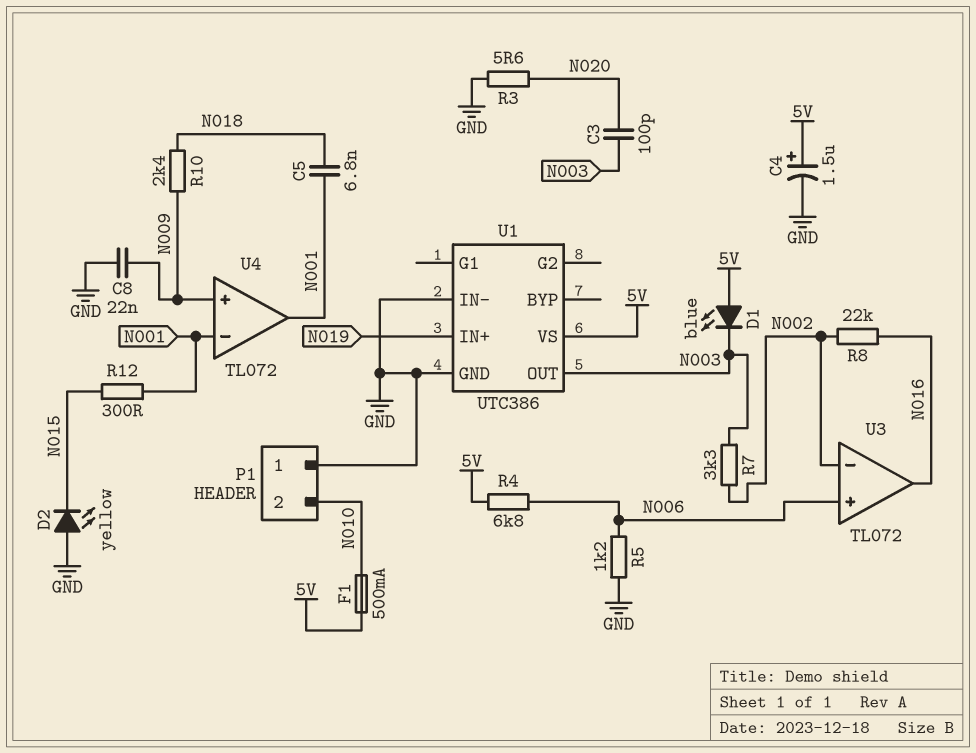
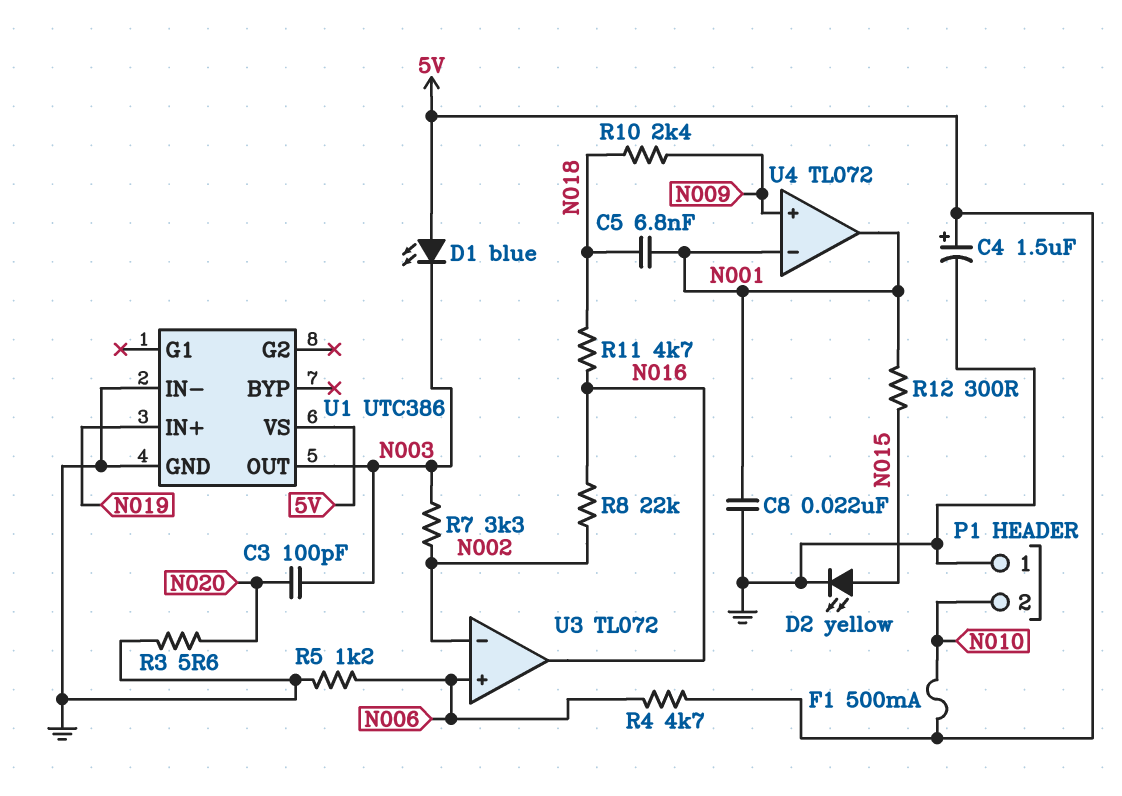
C8: 22nF (GND, N009) -> 22nF (GND, N001)
D2: LED yellow (A GND, K N015) -> LED yellow (A N015, K GND)
R4: 6.8k (5V, N006) -> 4.7k (5V, N006)
R11: none -> 4.7k (N016, N018)

